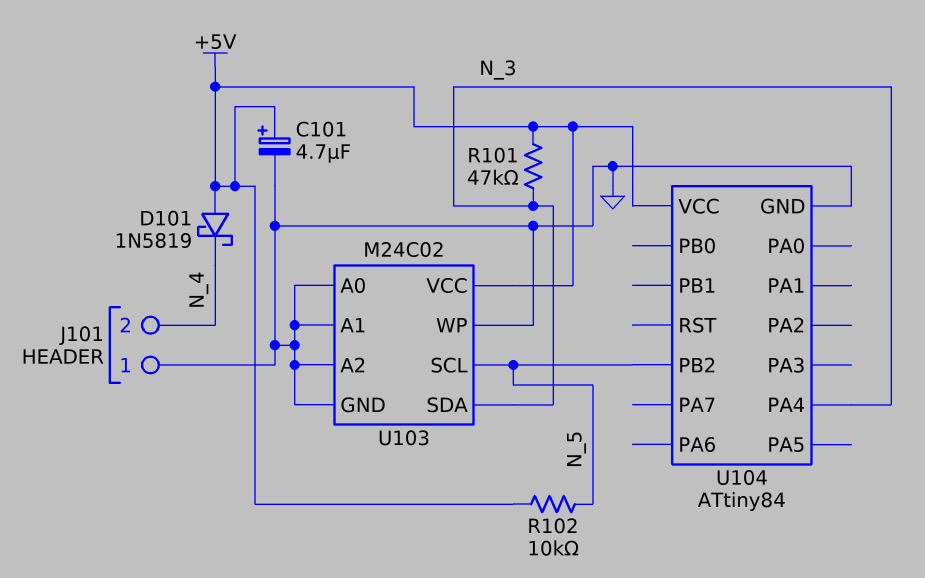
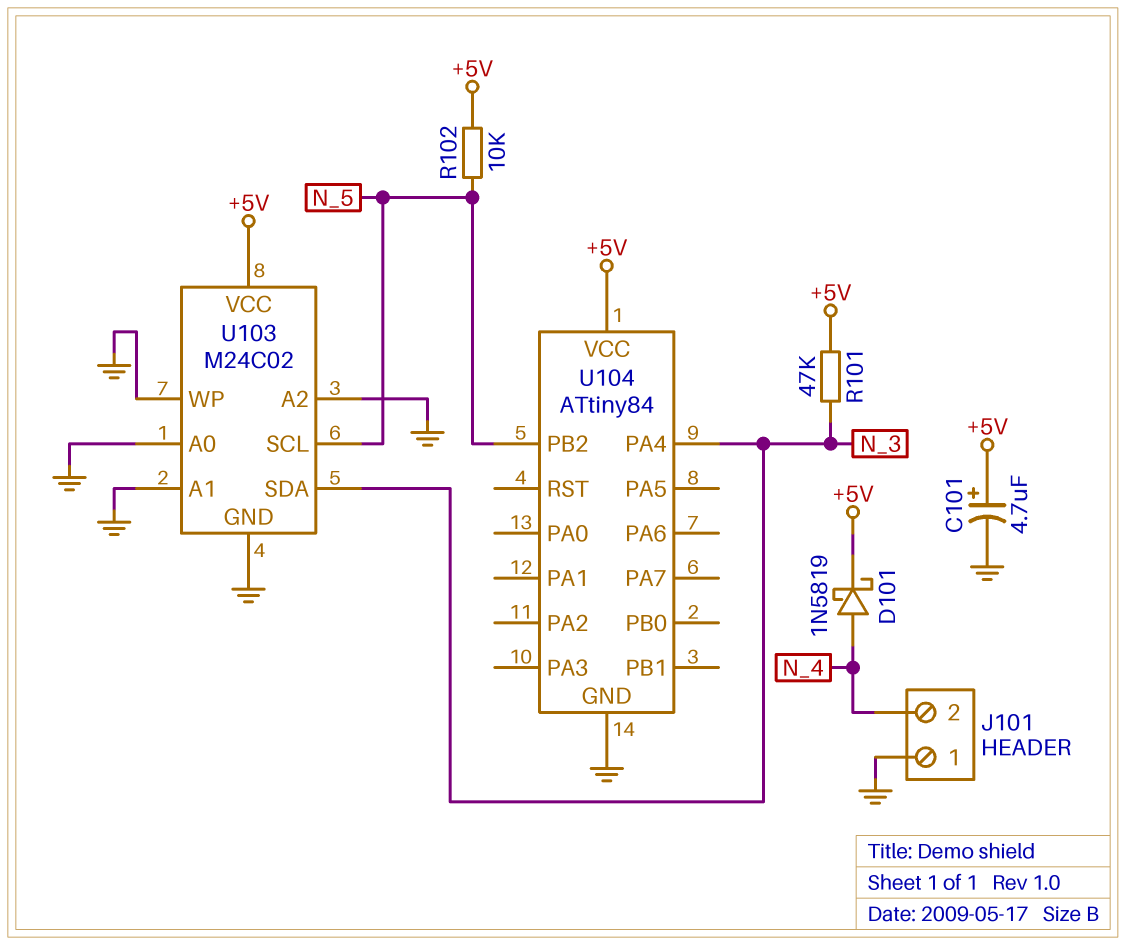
D101: schottky 1N5819 (A +5V, K N_4) -> schottky 1N5819 (A N_4, K +5V)

